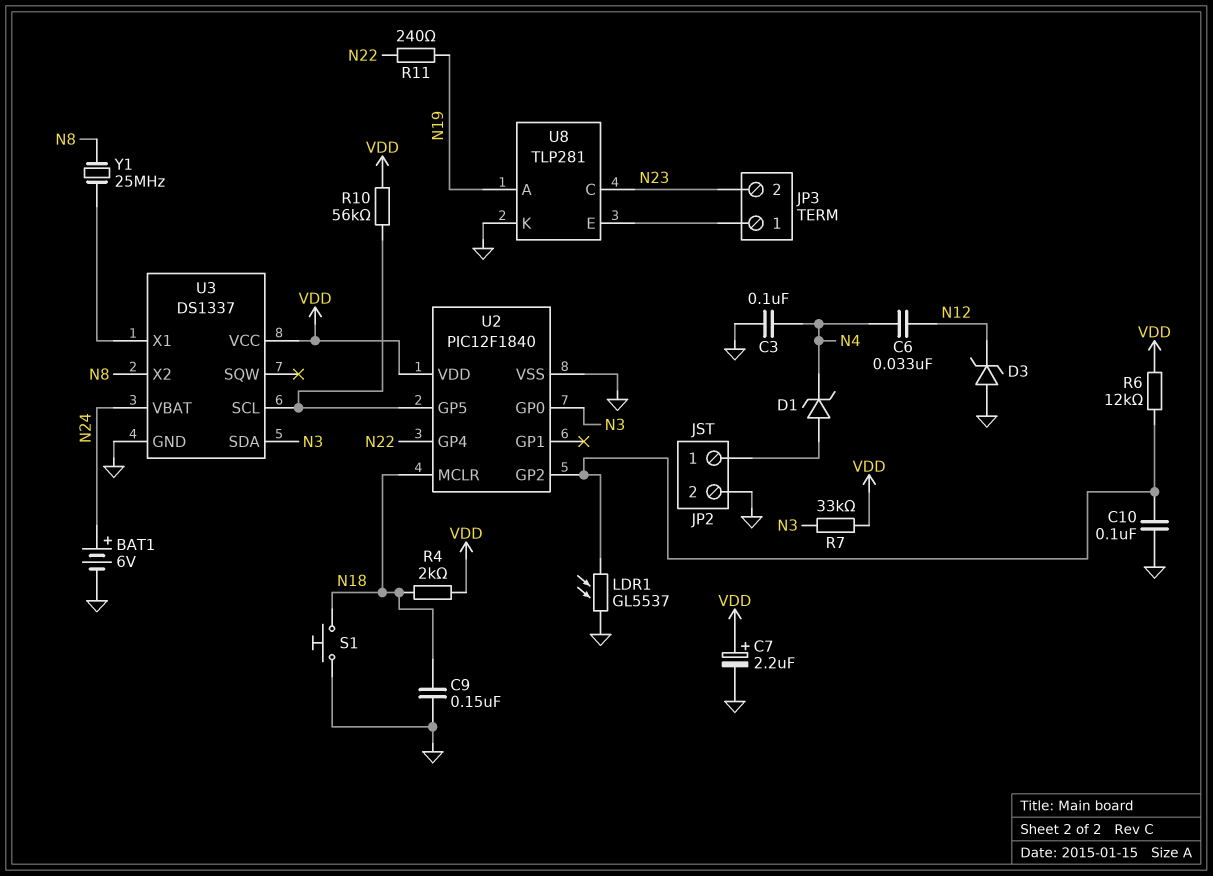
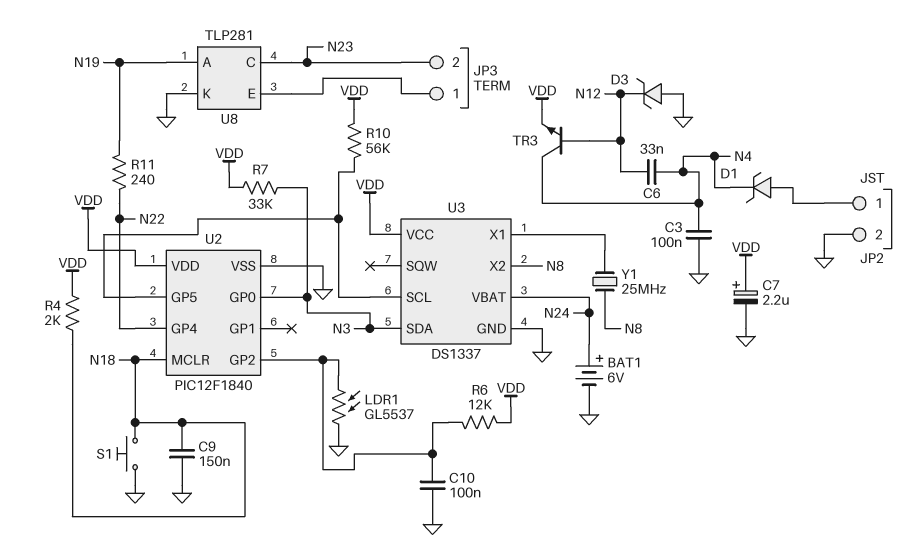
TR3: none -> NPN (B N12, C N4, E VDD)

